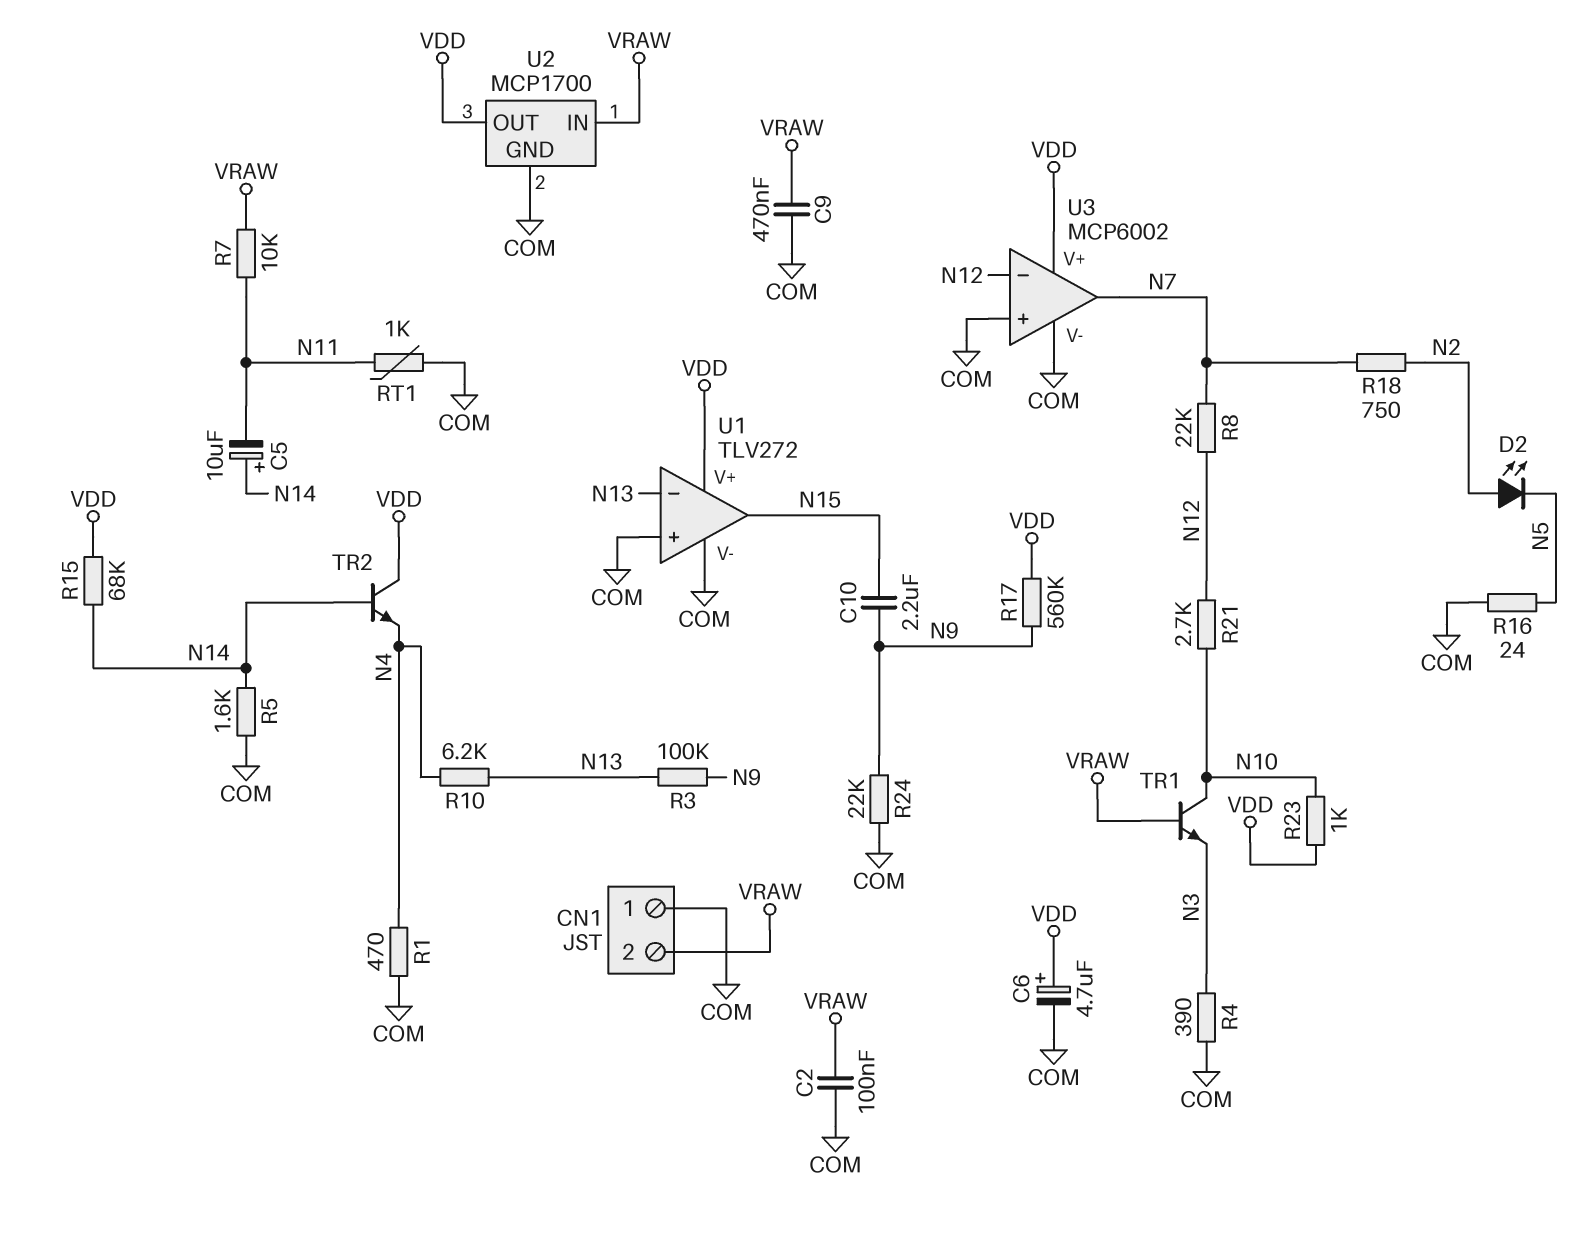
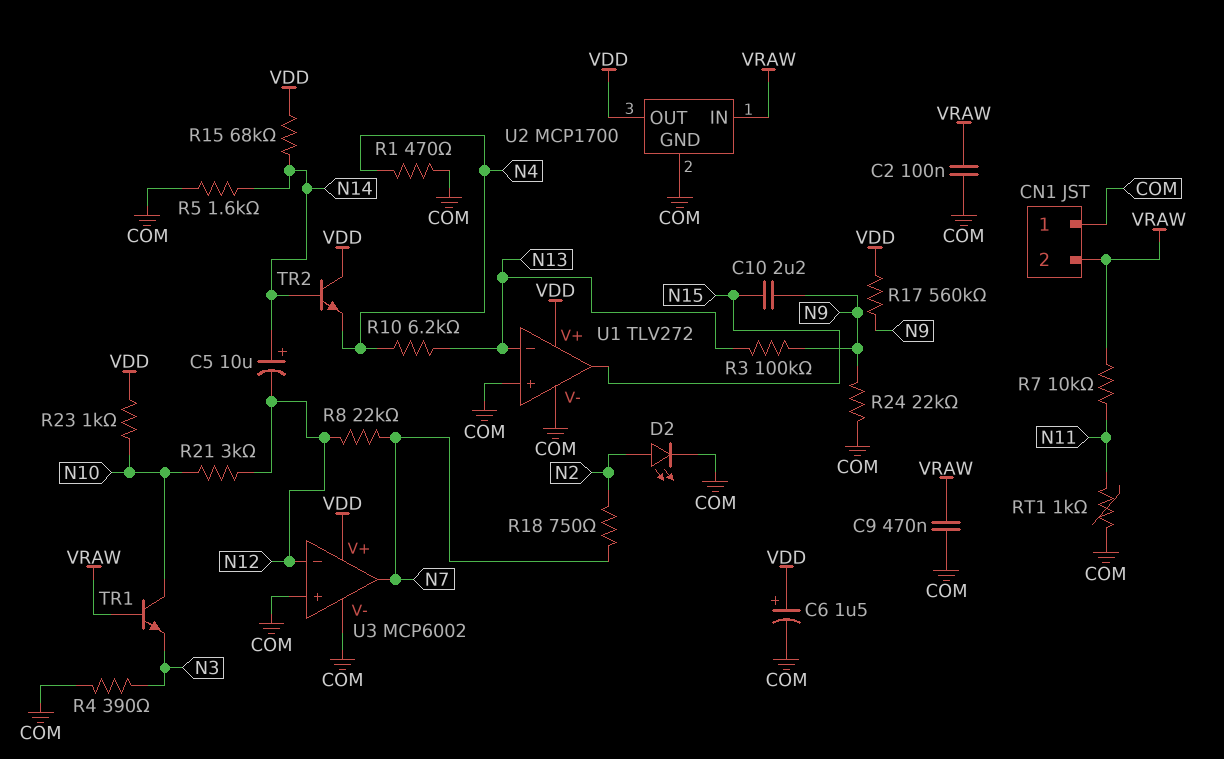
C5: 10uF (plus N14, minus N11) -> 10uF (plus N14, minus N12)
C6: 4.7uF (plus VDD, minus COM) -> 1.5uF (plus VDD, minus COM)
D2: LED (A N2, K N5) -> LED (A N2, K COM)
R16: 24 (COM, N5) -> none
R21: 2.7k (N10, N12) -> 3k (N10, N12)

